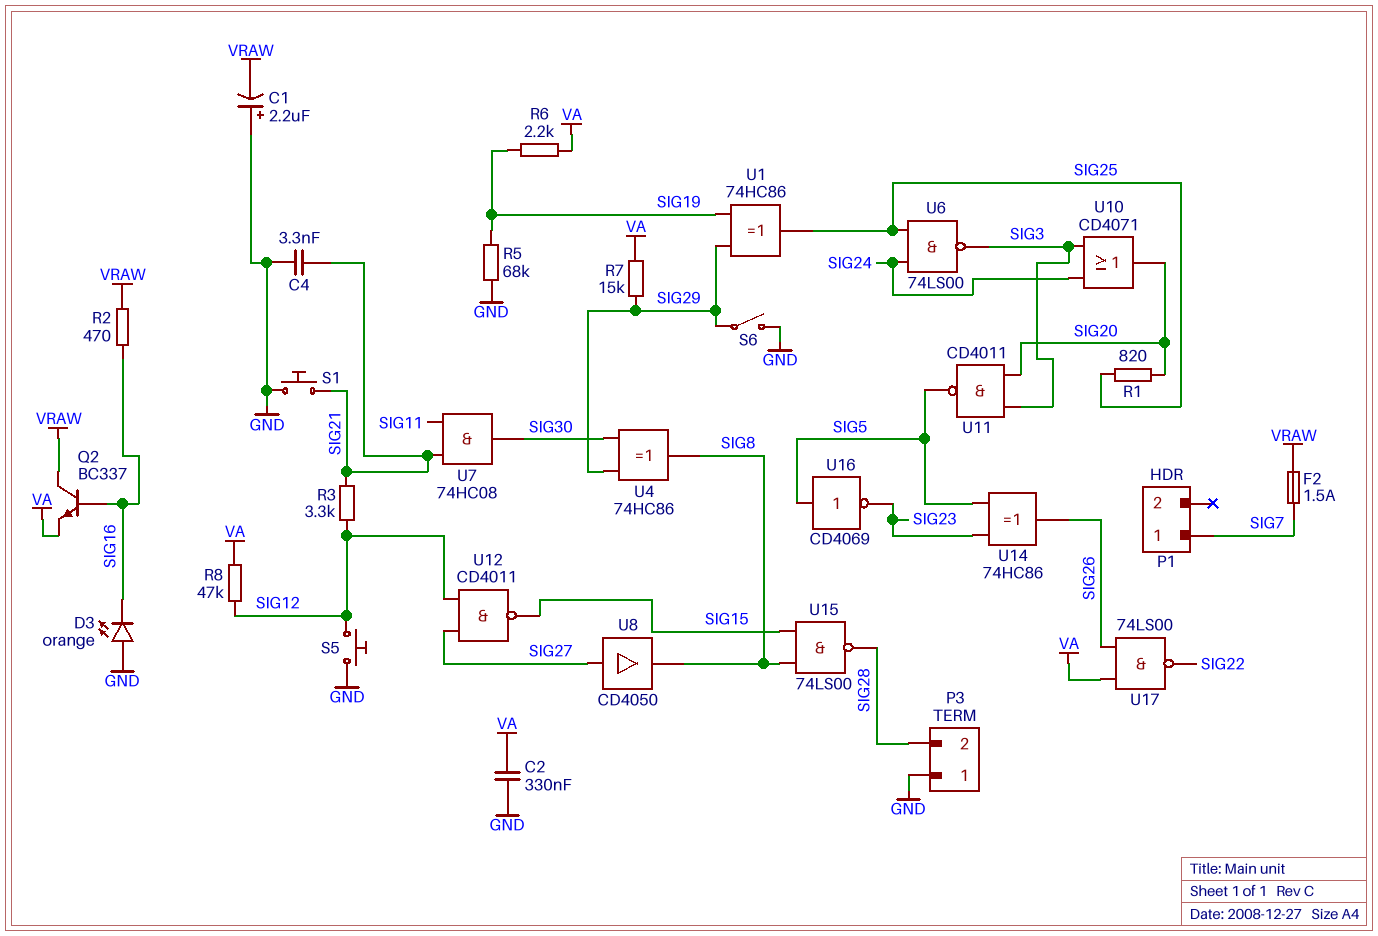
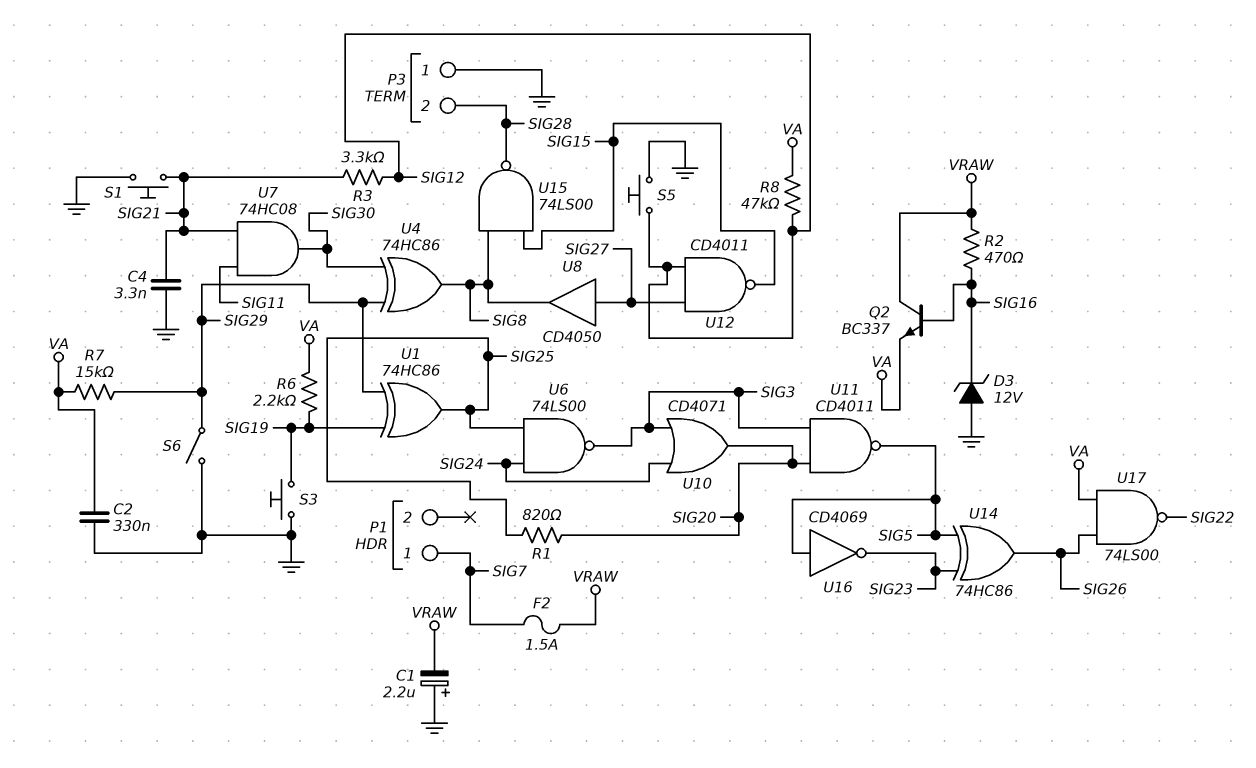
D3: LED orange (A GND, K SIG16) -> zener 12V (A GND, K SIG16)
R5: 68k (GND, SIG19) -> none
S3: none -> button (GND, SIG19)

